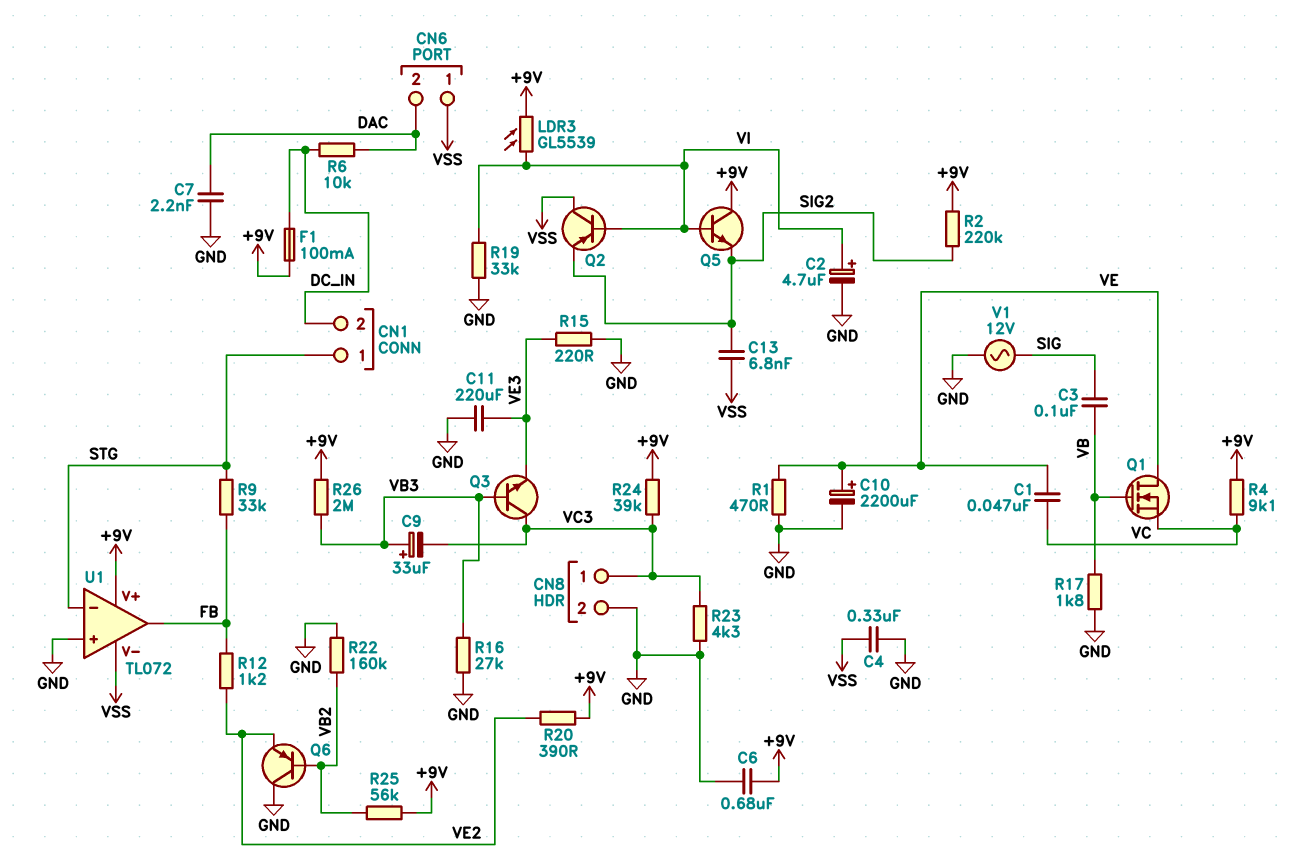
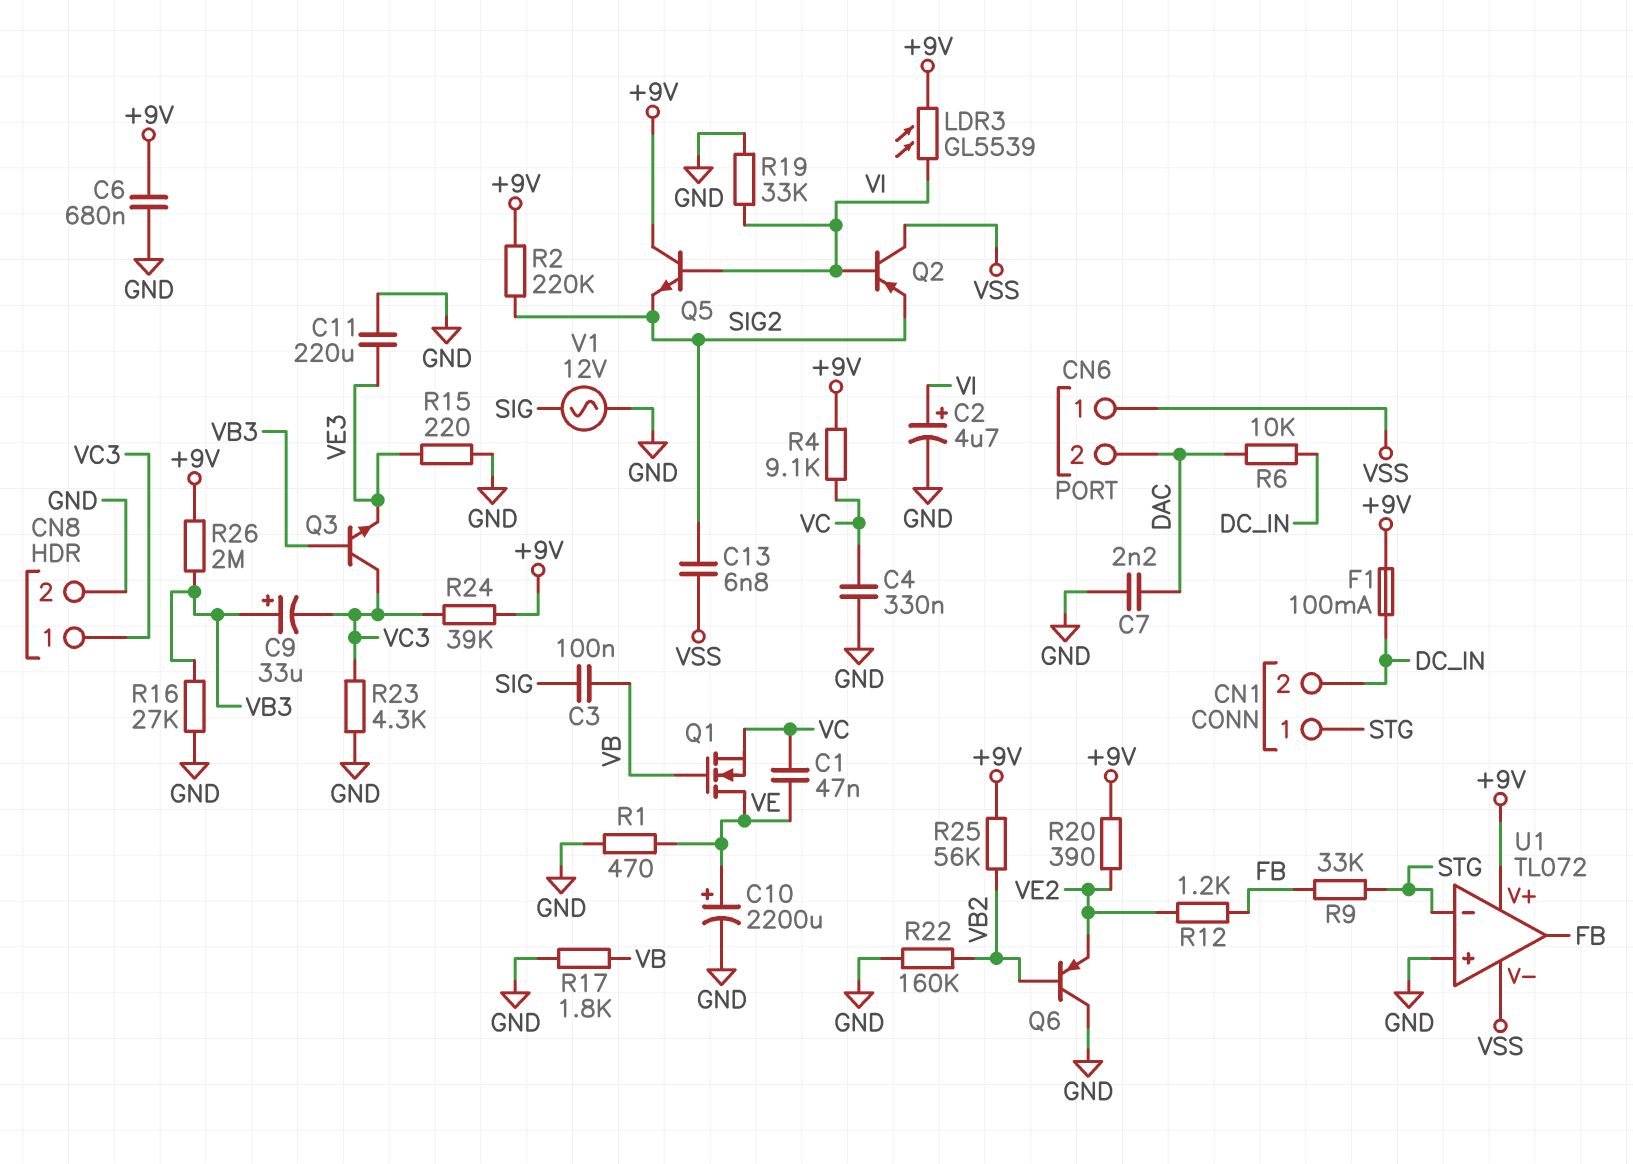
C4: 330nF (GND, VSS) -> 330nF (GND, VC)

